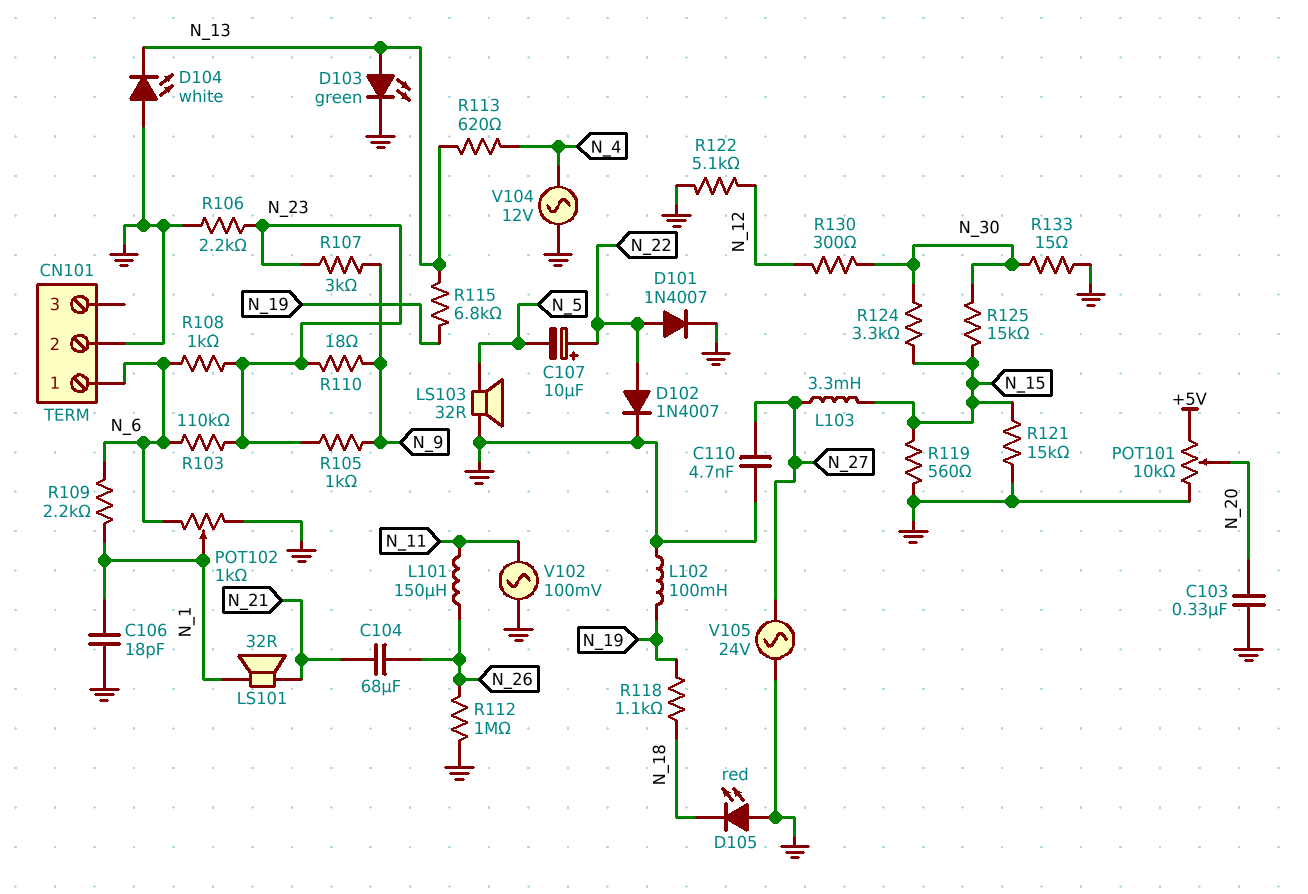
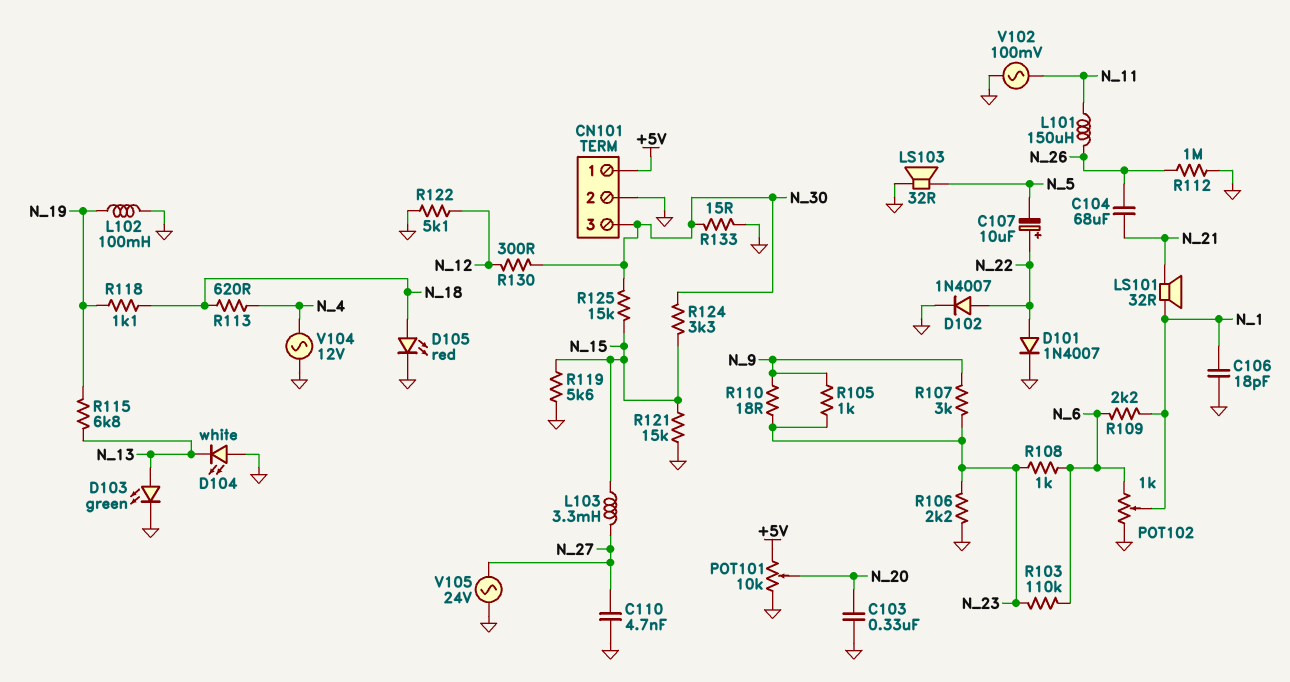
CN101 pin 1: N_6 -> +5V
CN101 pin 3: none -> N_30
D105: LED red (A GND, K N_18) -> LED red (A N_18, K GND)
R113: 620 (N_4, N_13) -> 620 (N_4, N_18)
R119: 560 (GND, N_15) -> 5.6k (GND, N_15)

